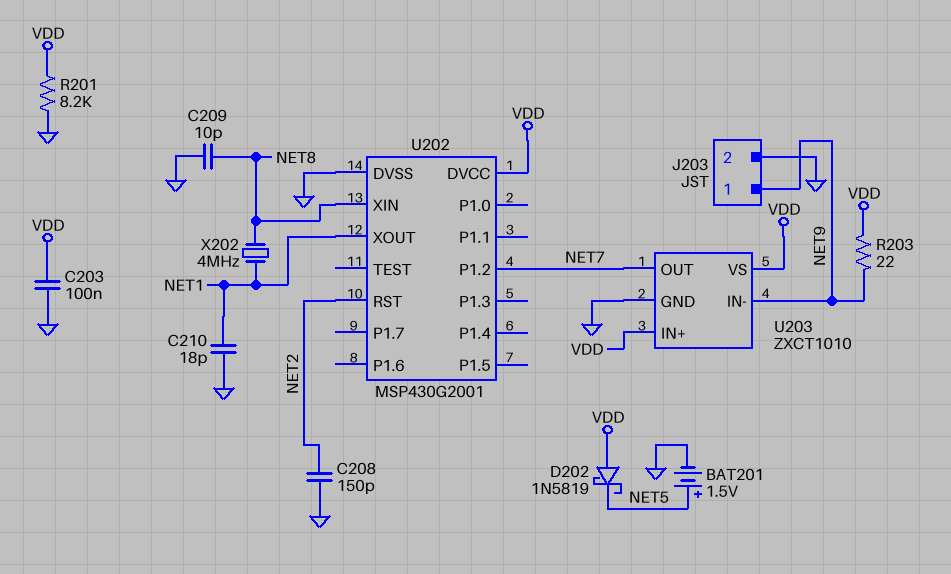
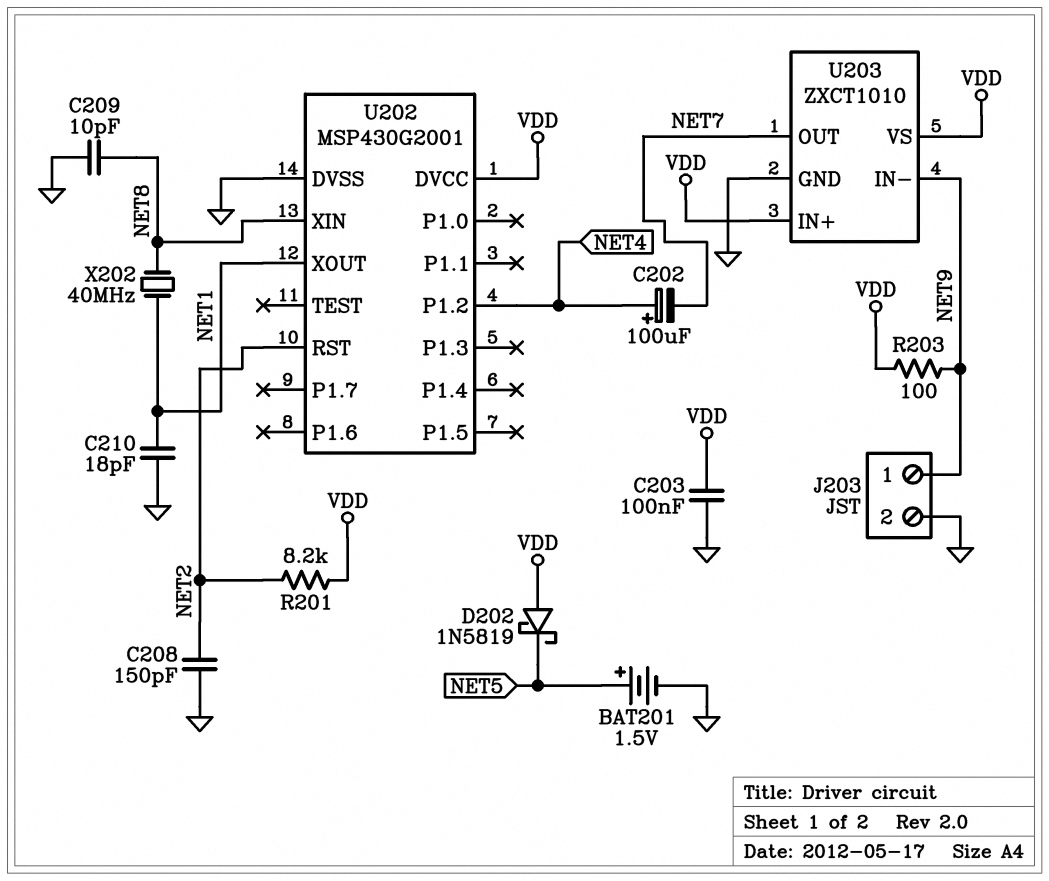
C202: none -> 100uF (plus NET4, minus NET7)
R201: 8.2k (GND, VDD) -> 8.2k (NET2, VDD)
R203: 22 (NET9, VDD) -> 100 (NET9, VDD)
U202 pin P1.2: NET7 -> NET4
X202: 4MHz (NET1, NET8) -> 40MHz (NET1, NET8)

